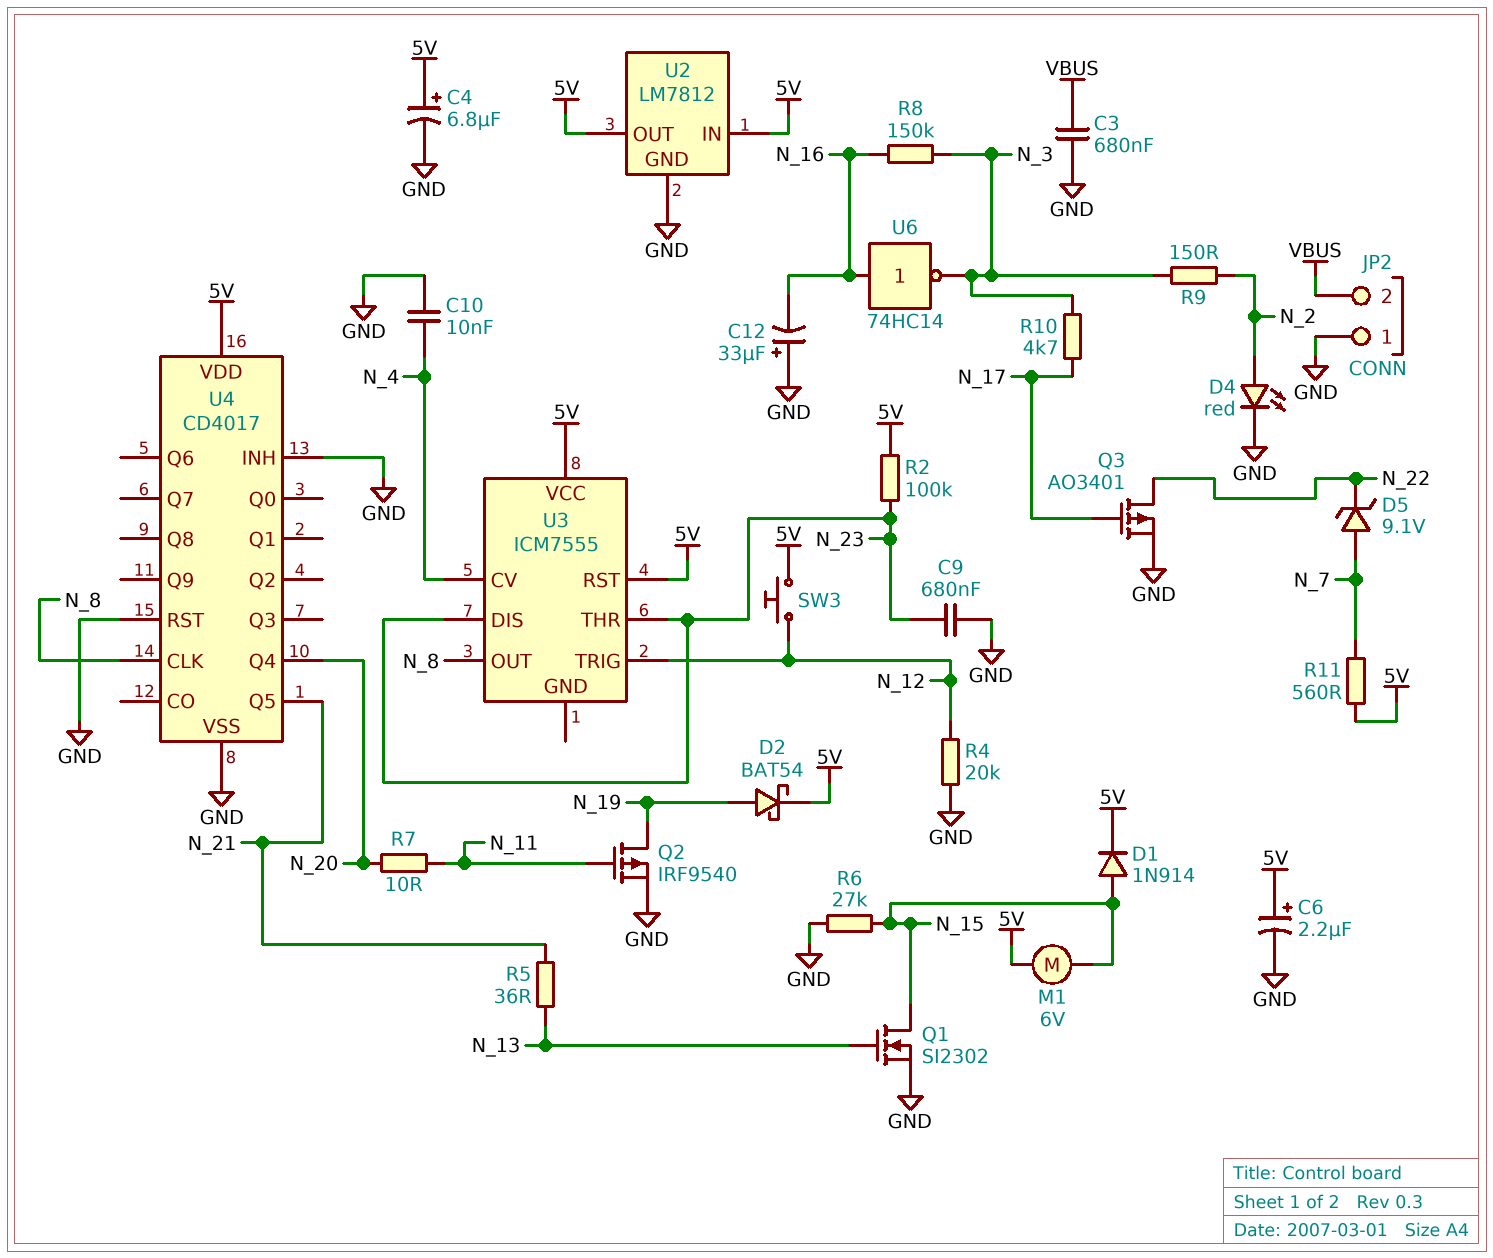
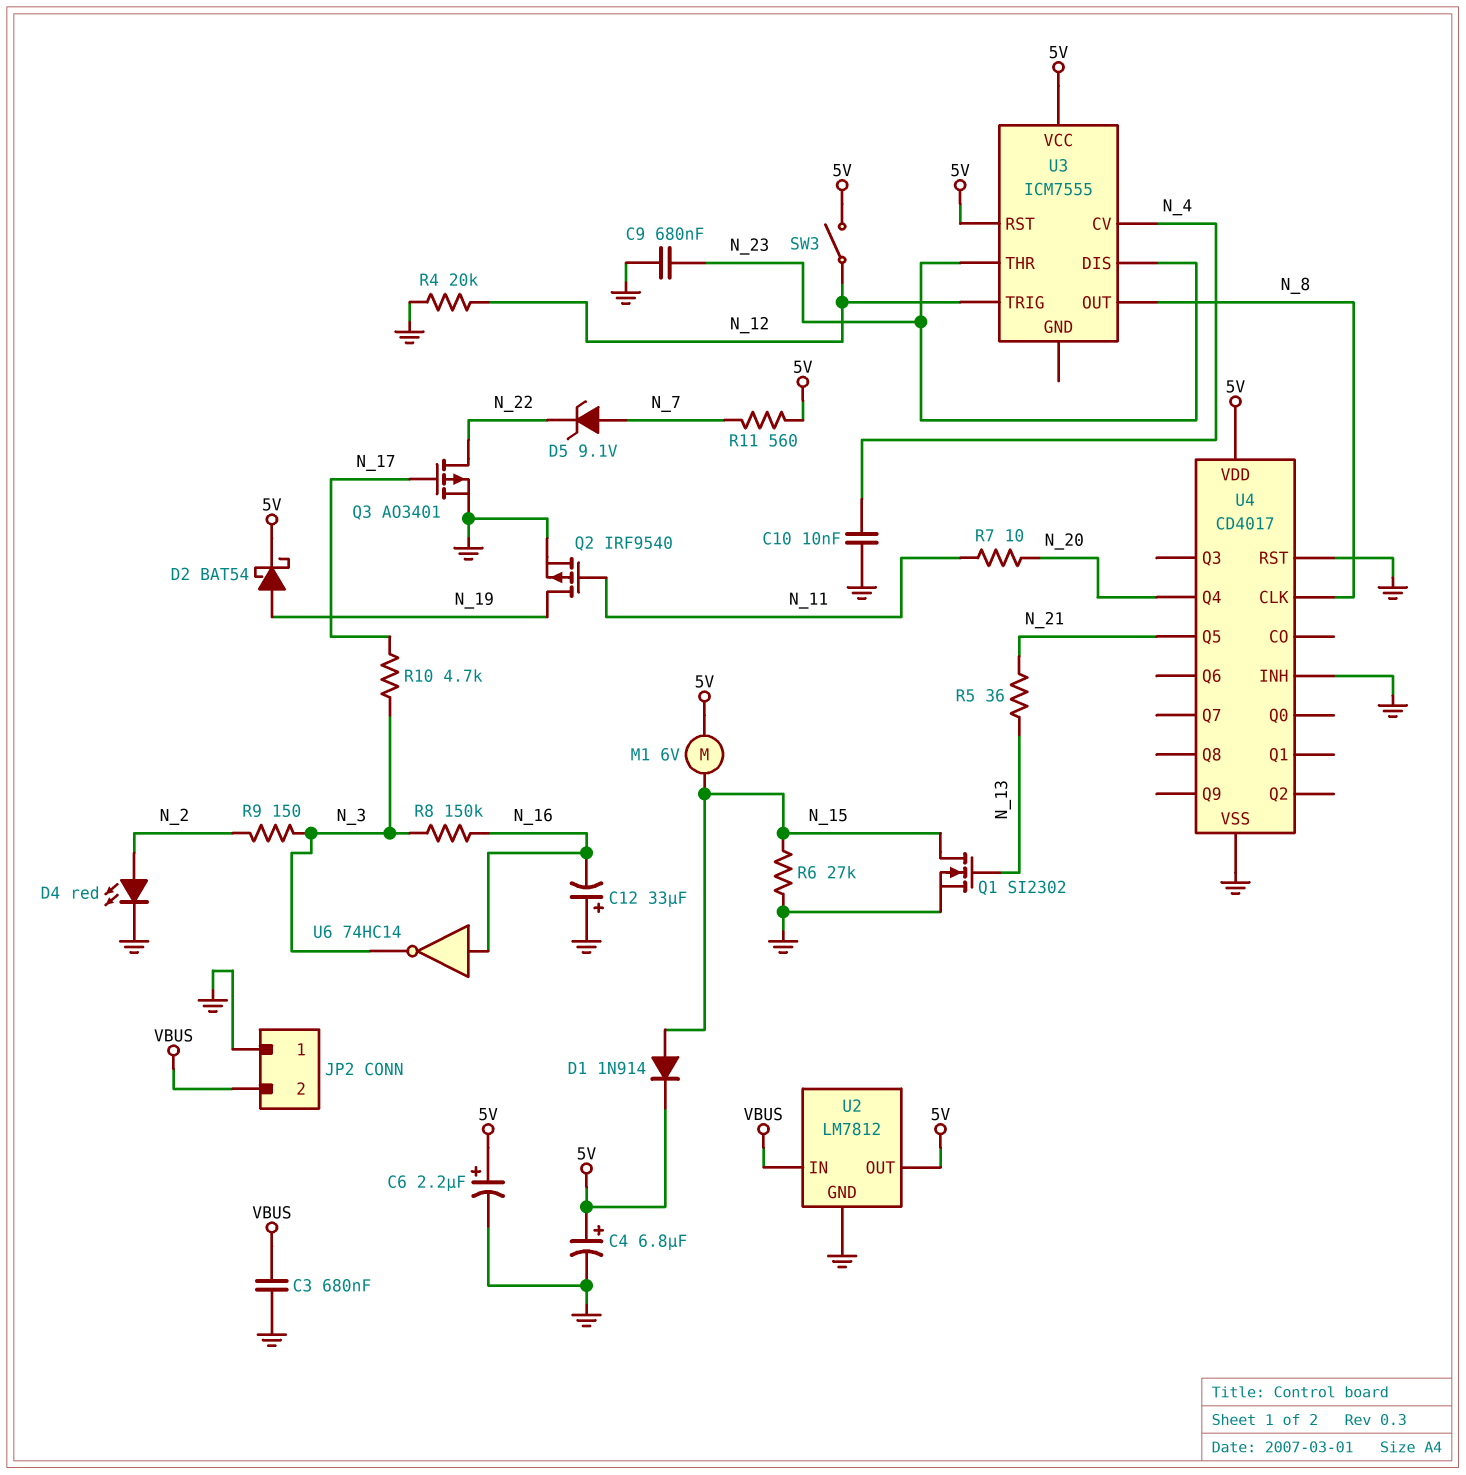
R2: 100k (5V, N_23) -> none
SW3: button (5V, N_12) -> switch (5V, N_12)
U2 pin IN: 5V -> VBUS

